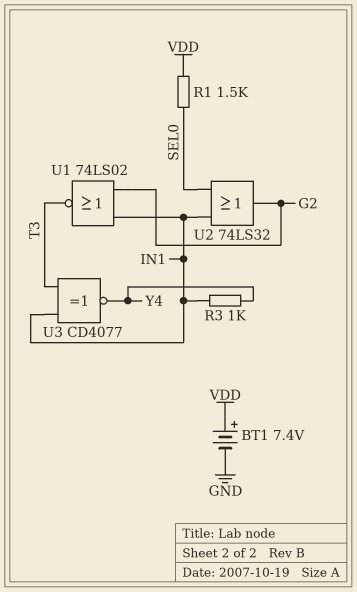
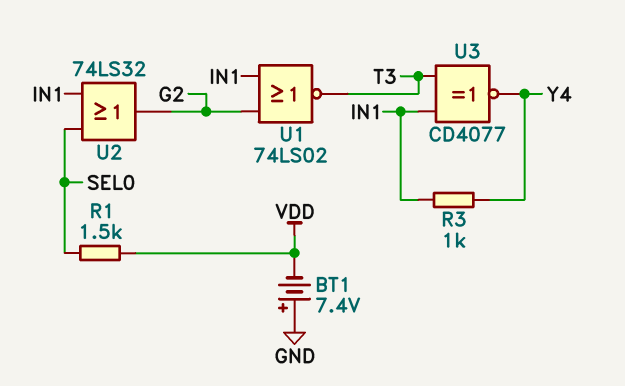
BT1: 7.4V (plus VDD, minus GND) -> 7.4V (plus GND, minus VDD)

